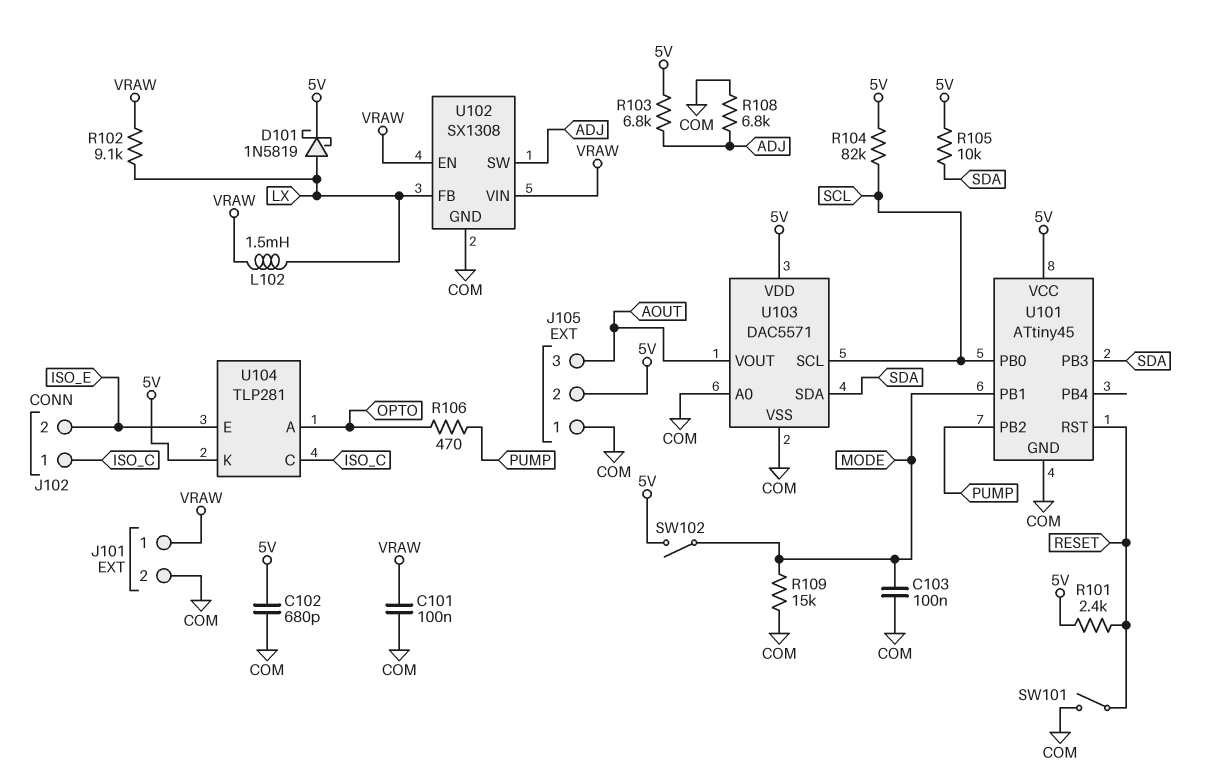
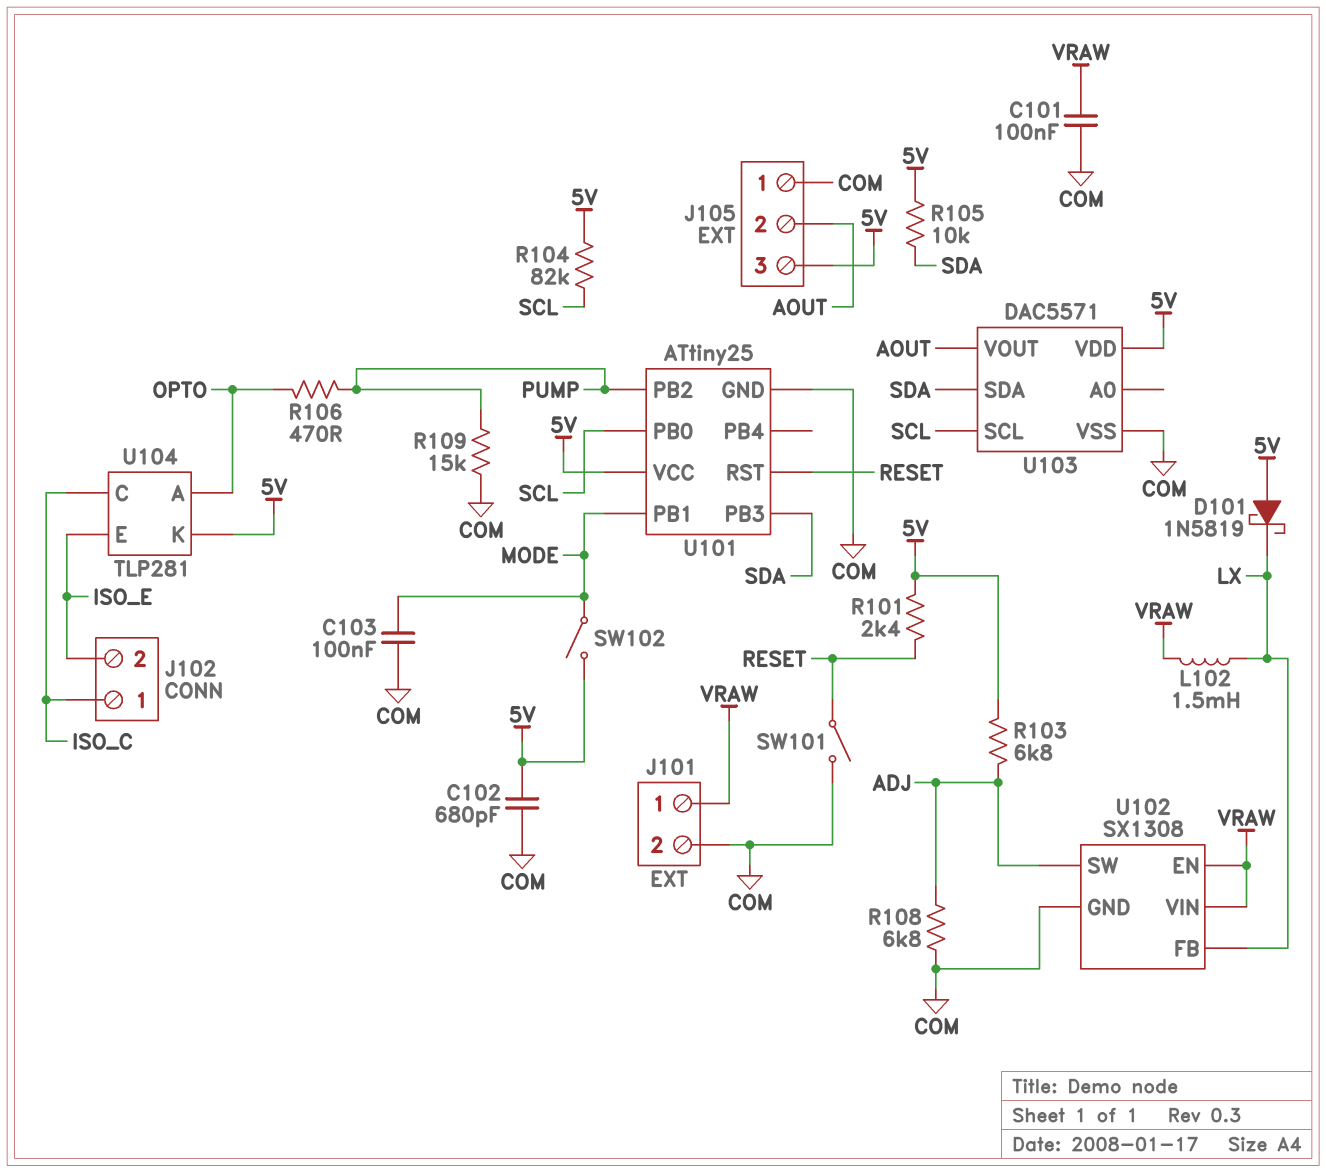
D101: schottky 1N5819 (A LX, K 5V) -> schottky 1N5819 (A 5V, K LX)
J105 pin 2: 5V -> AOUT
J105 pin 3: AOUT -> 5V
R102: 9.1k (LX, VRAW) -> none
R109: 15k (COM, MODE) -> 15k (COM, PUMP)
U101: ATtiny45 -> ATtiny25
U103 pin A0: COM -> none

